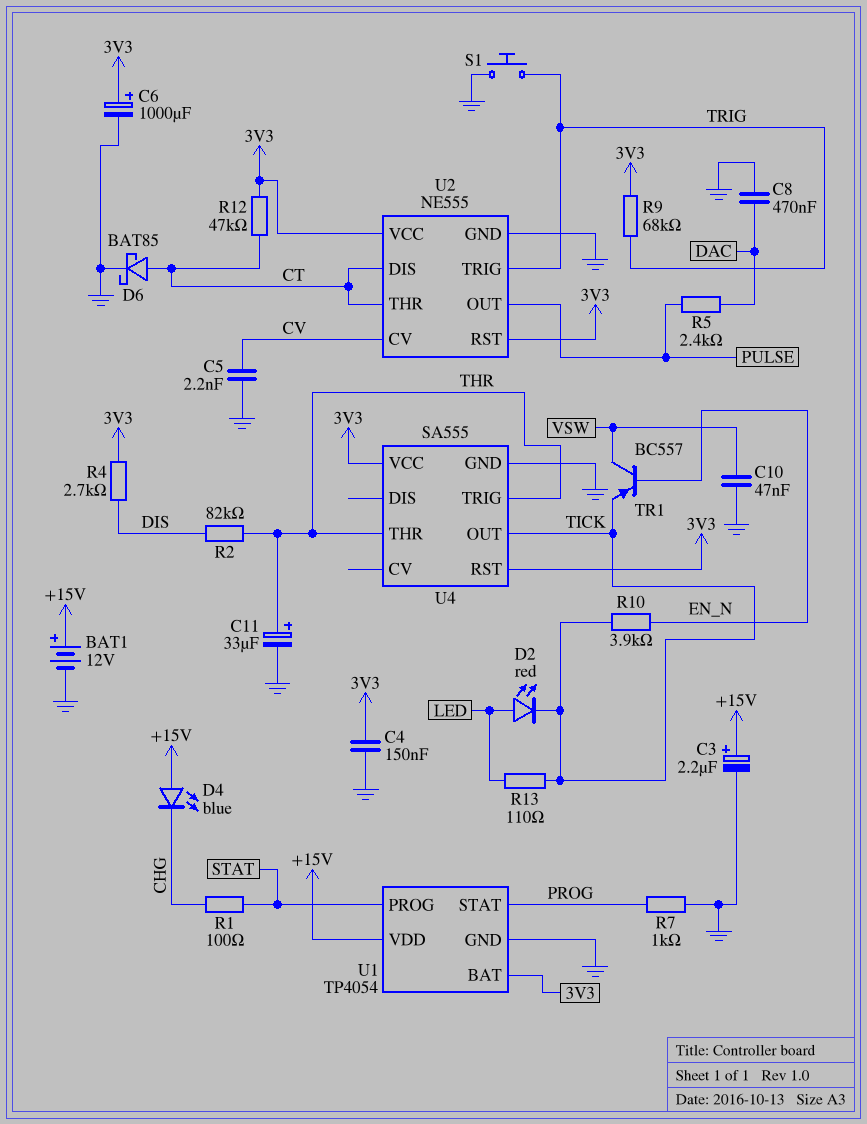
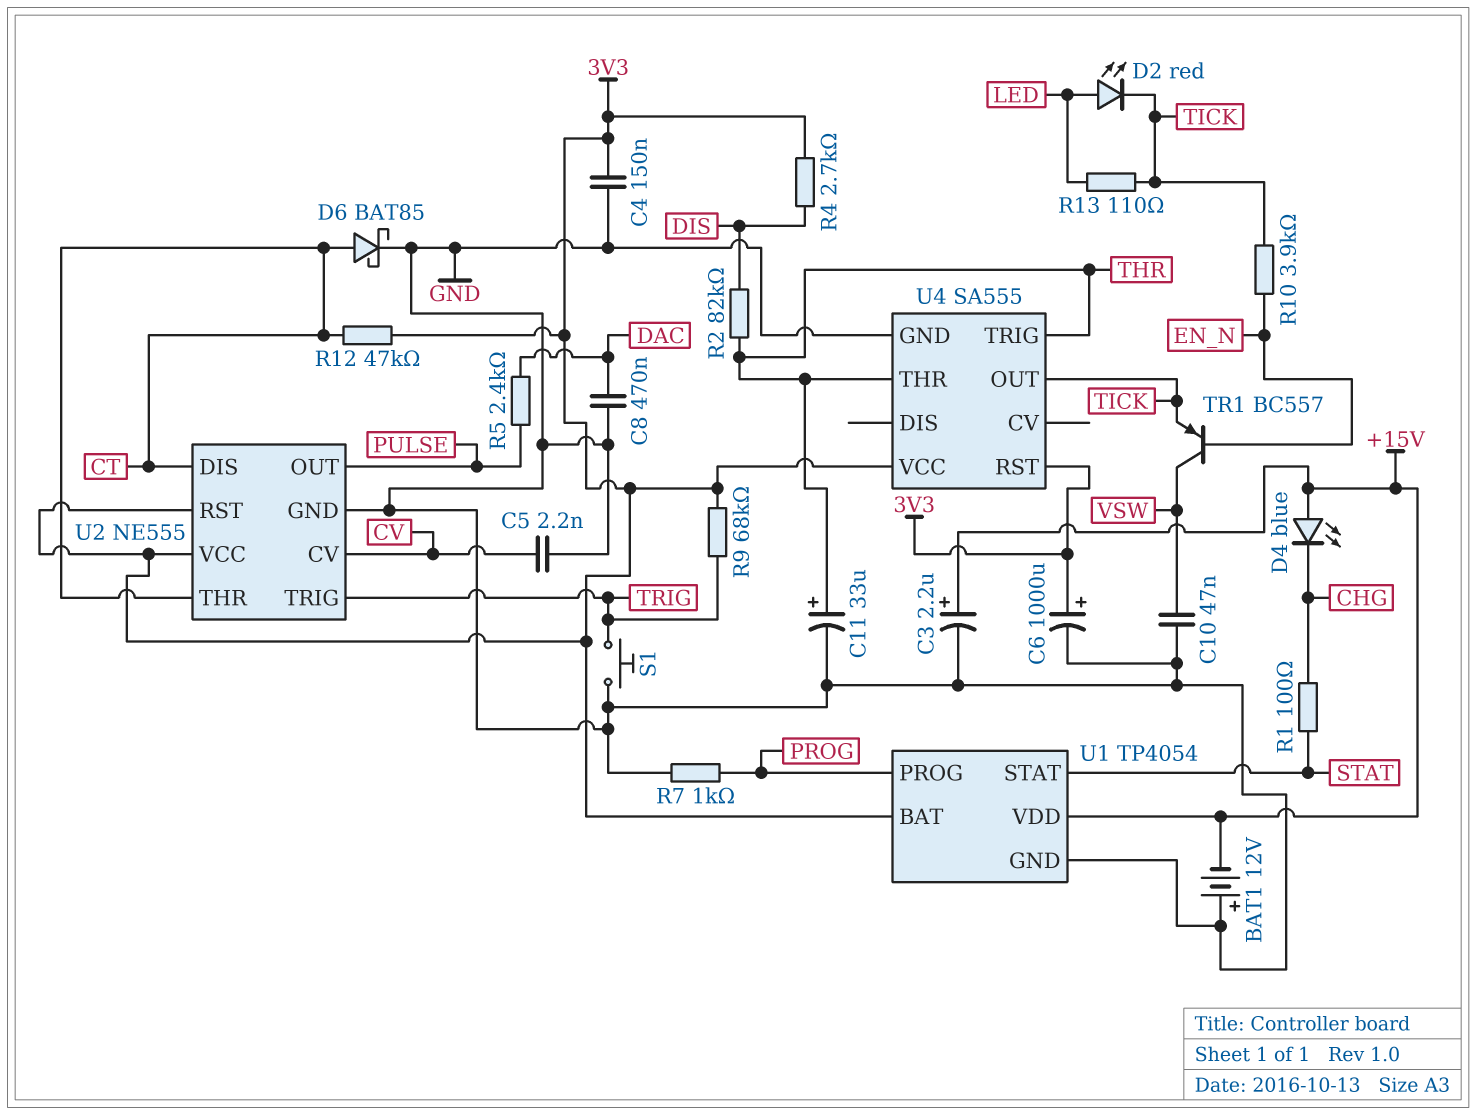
BAT1: 12V (plus +15V, minus GND) -> 12V (plus GND, minus +15V)
U1 pin PROG: STAT -> PROG
U1 pin STAT: PROG -> STAT

